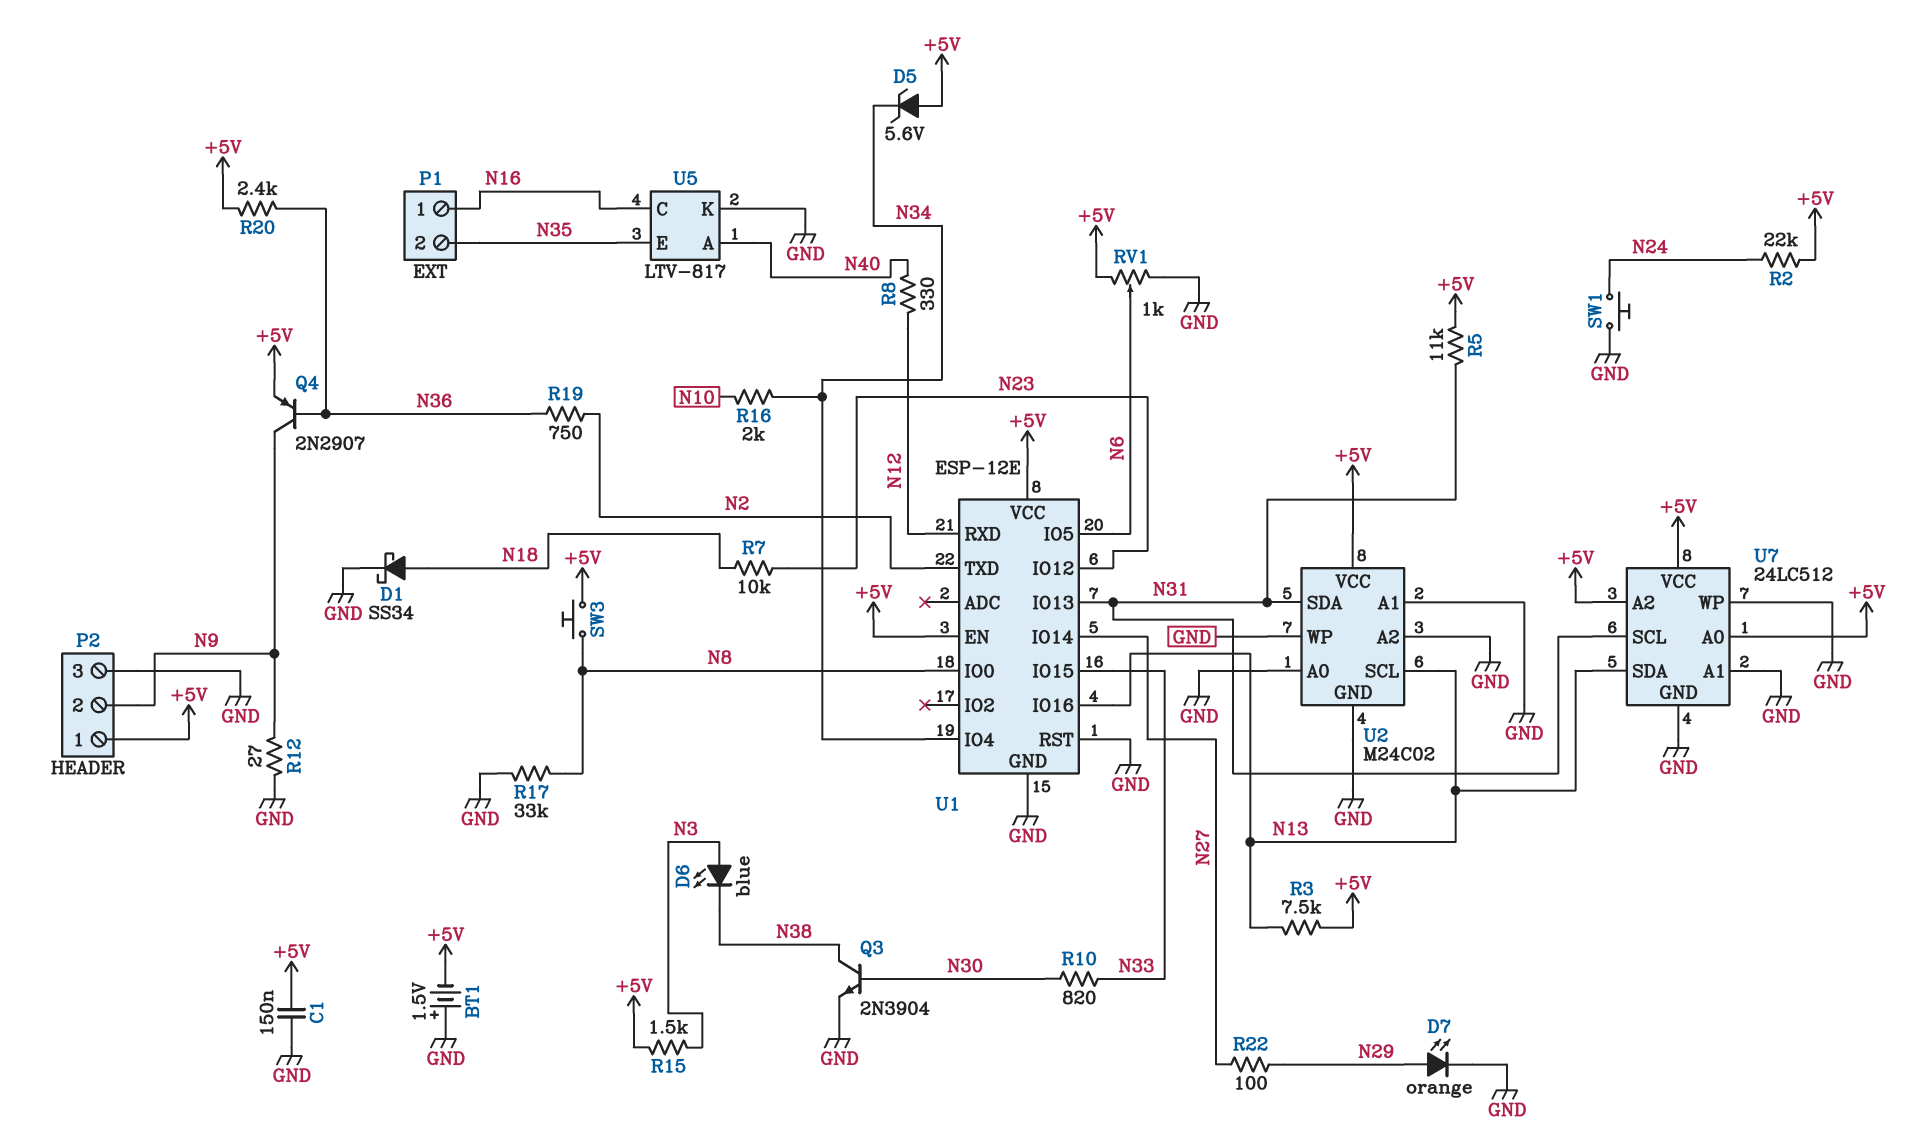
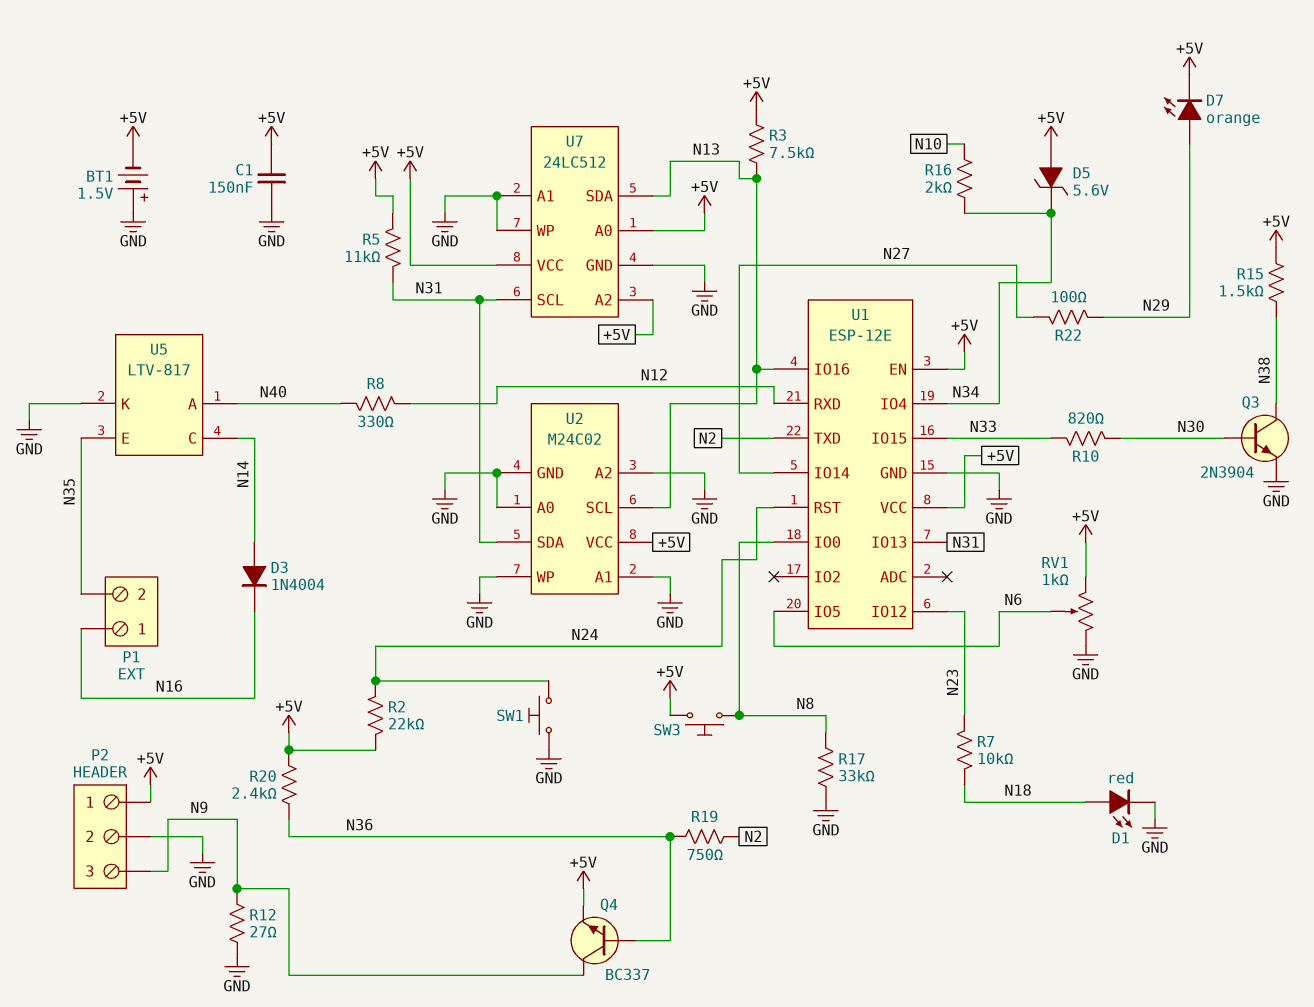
D1: schottky SS34 (A N18, K GND) -> LED red (A N18, K GND)
D3: none -> diode 1N4004 (A N14, K N16)
D6: LED blue (A N3, K N38) -> none
D7: LED orange (A N29, K GND) -> LED orange (A N29, K +5V)
P2 pin 2: N9 -> GND
P2 pin 3: GND -> N9
Q4: PNP 2N2907 (B N36, C N9, E +5V) -> NPN BC337 (B N36, C N9, E +5V)
R15: 1.5k (+5V, N3) -> 1.5k (+5V, N38)
U1 pin RST: GND -> N24
U5 pin C: N16 -> N14

